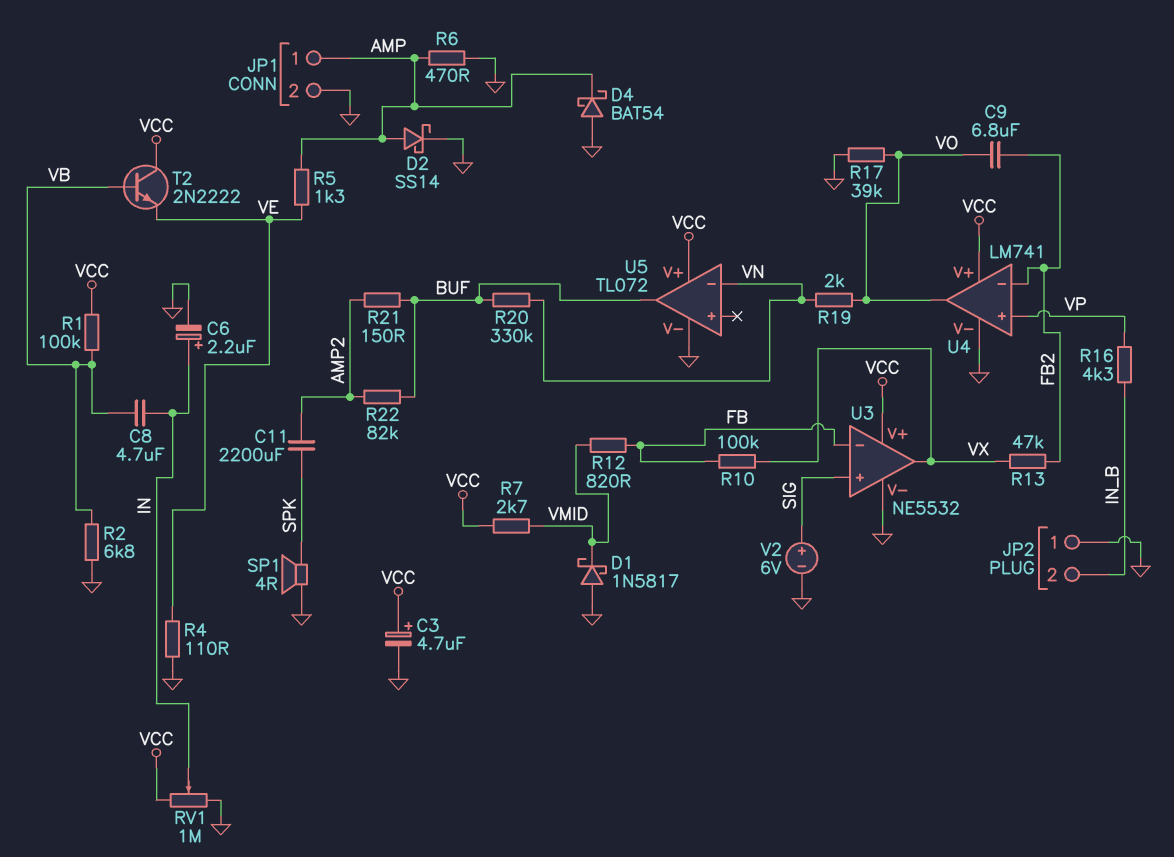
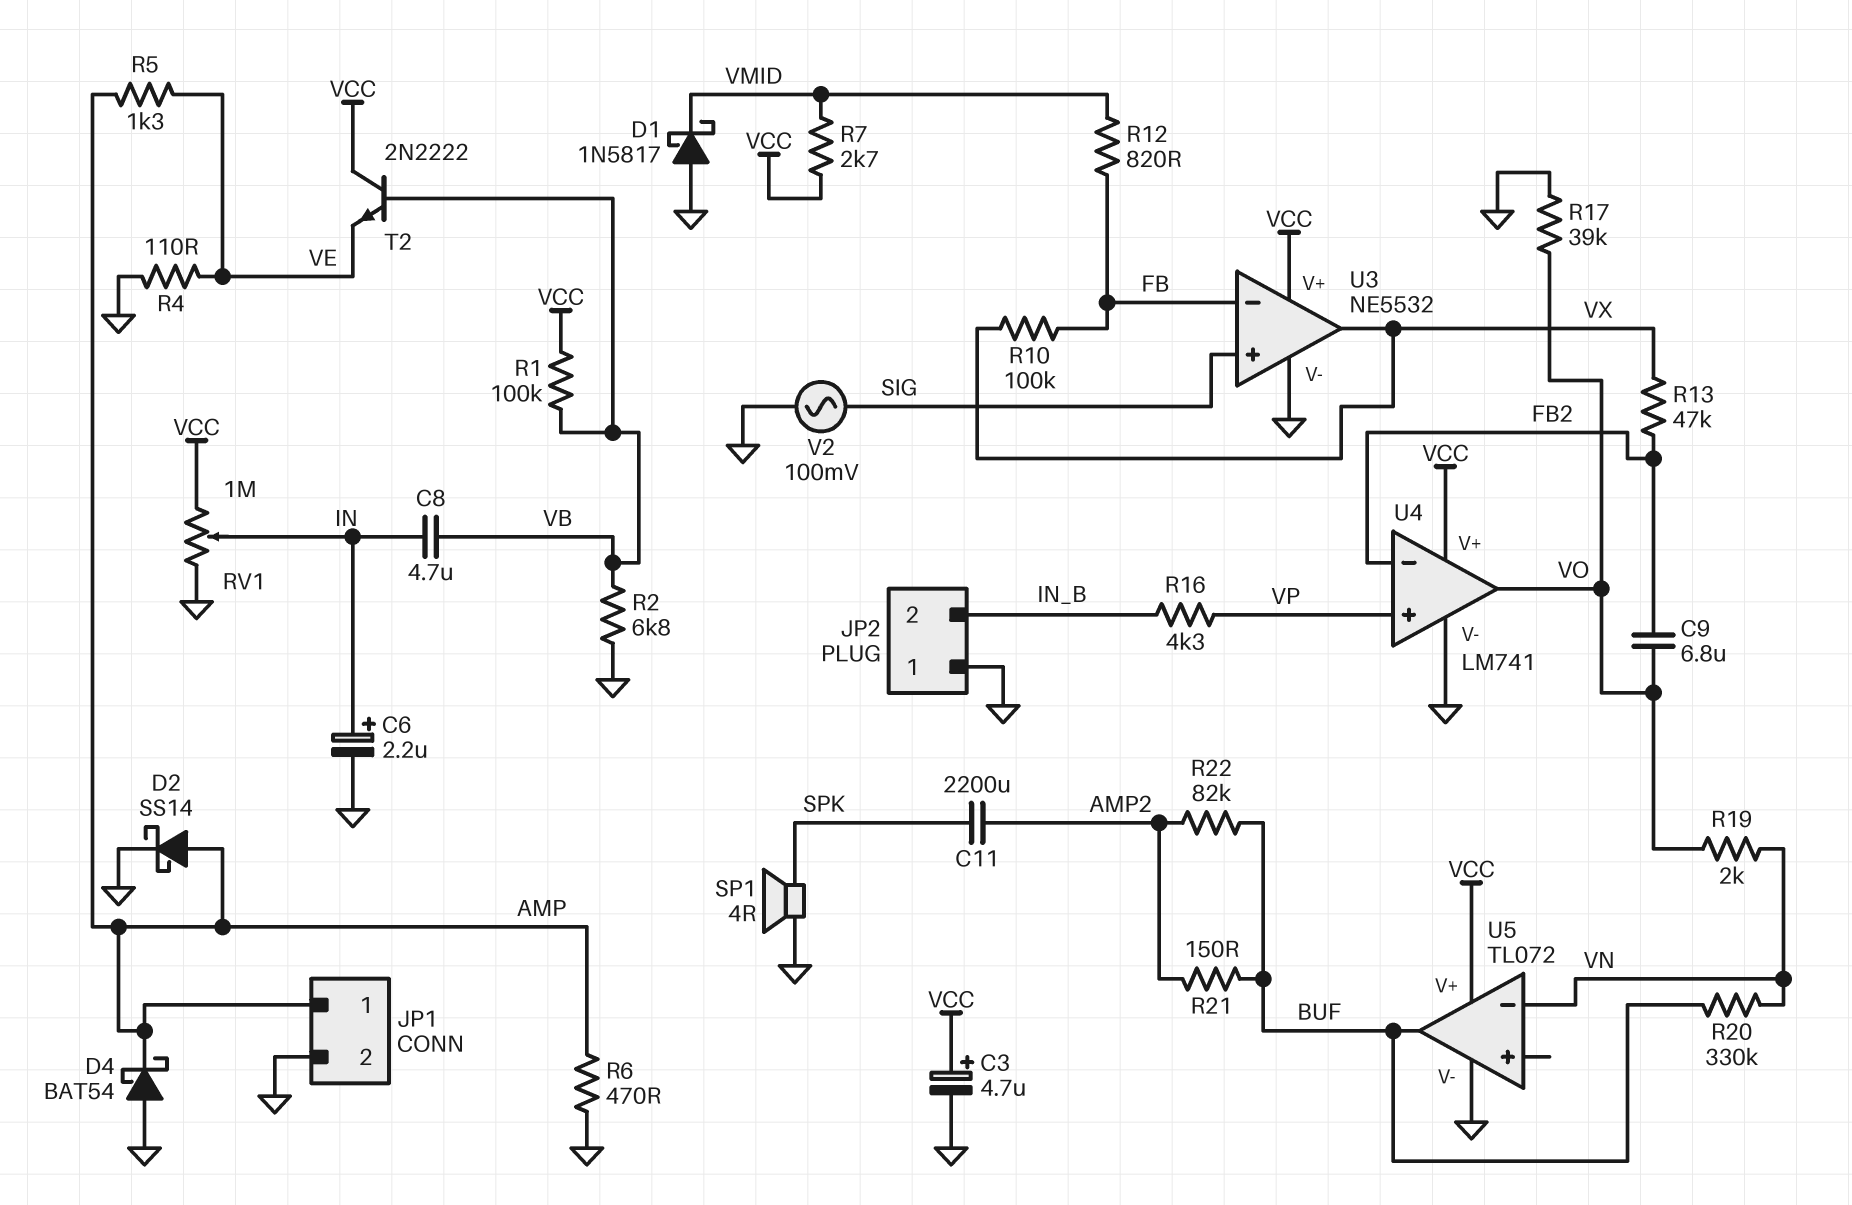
V2: 6V (plus SIG, minus GND) -> AC 100mV (GND, SIG)

